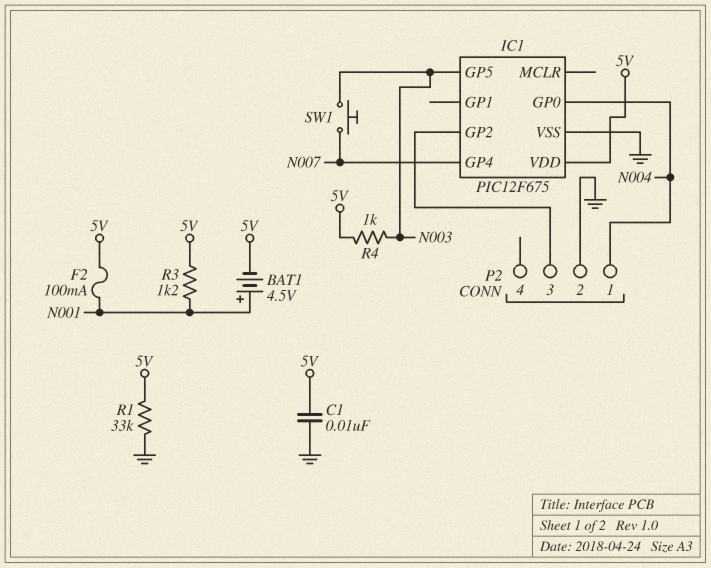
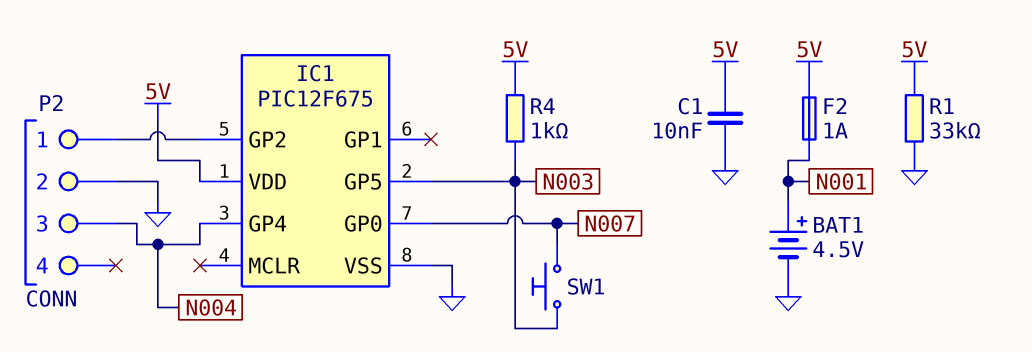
BAT1: 4.5V (plus N001, minus 5V) -> 4.5V (plus N001, minus GND)
F2: 100mA (5V, N001) -> 1A (5V, N001)
IC1 pin GP0: N004 -> N007
IC1 pin GP4: N007 -> N004
P2 pin 1: N004 -> IC1/GP2
P2 pin 3: IC1/GP2 -> N004
R3: 1.2k (5V, N001) -> none

